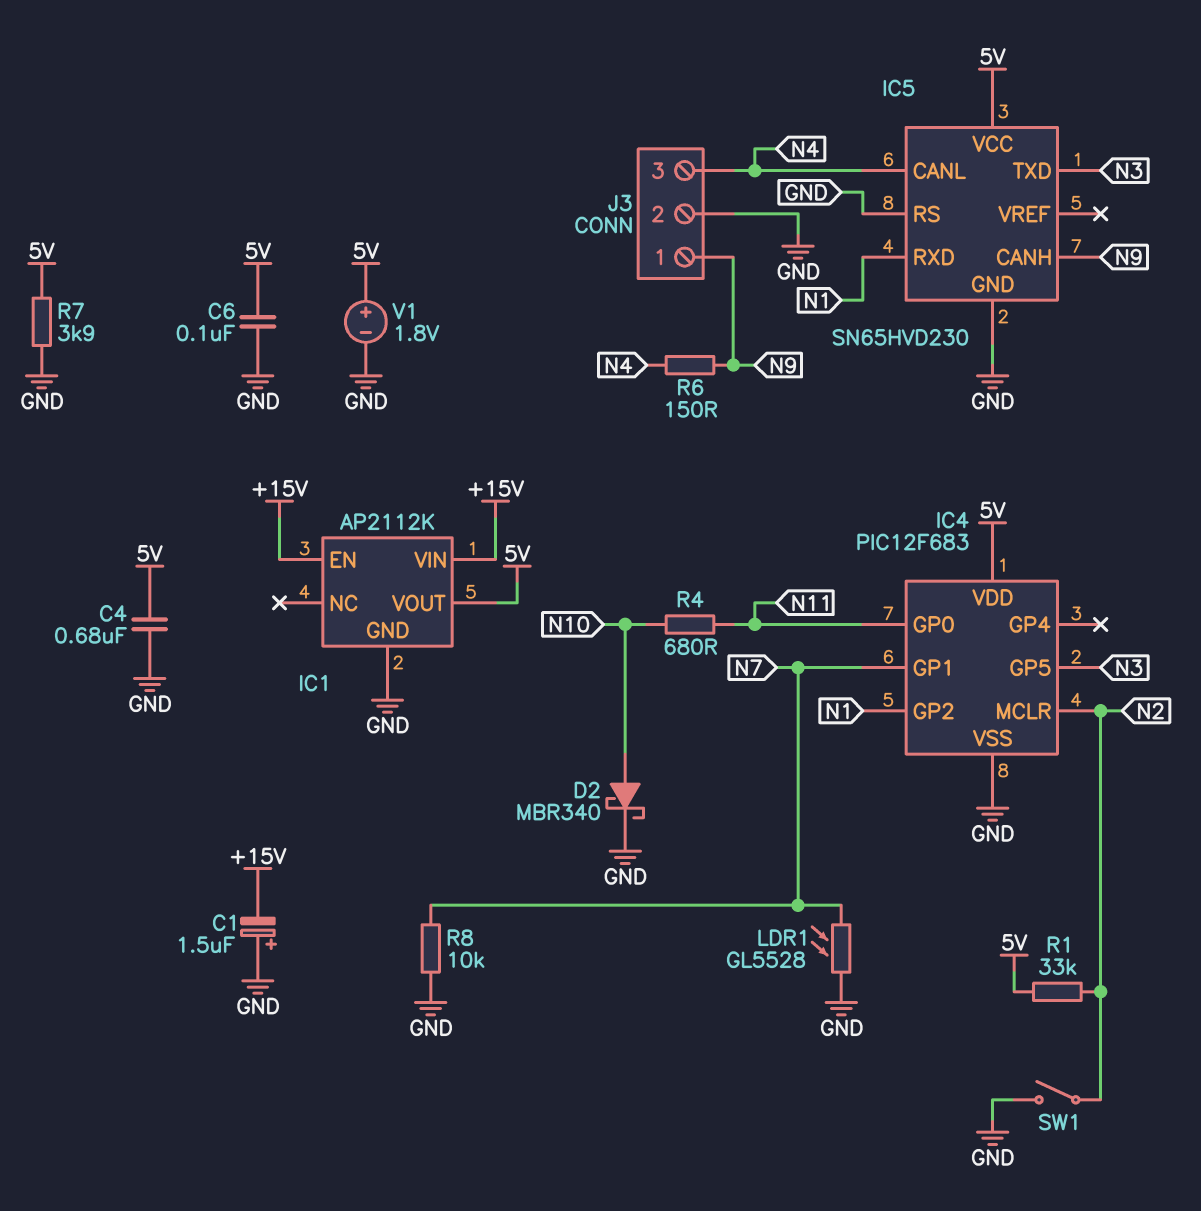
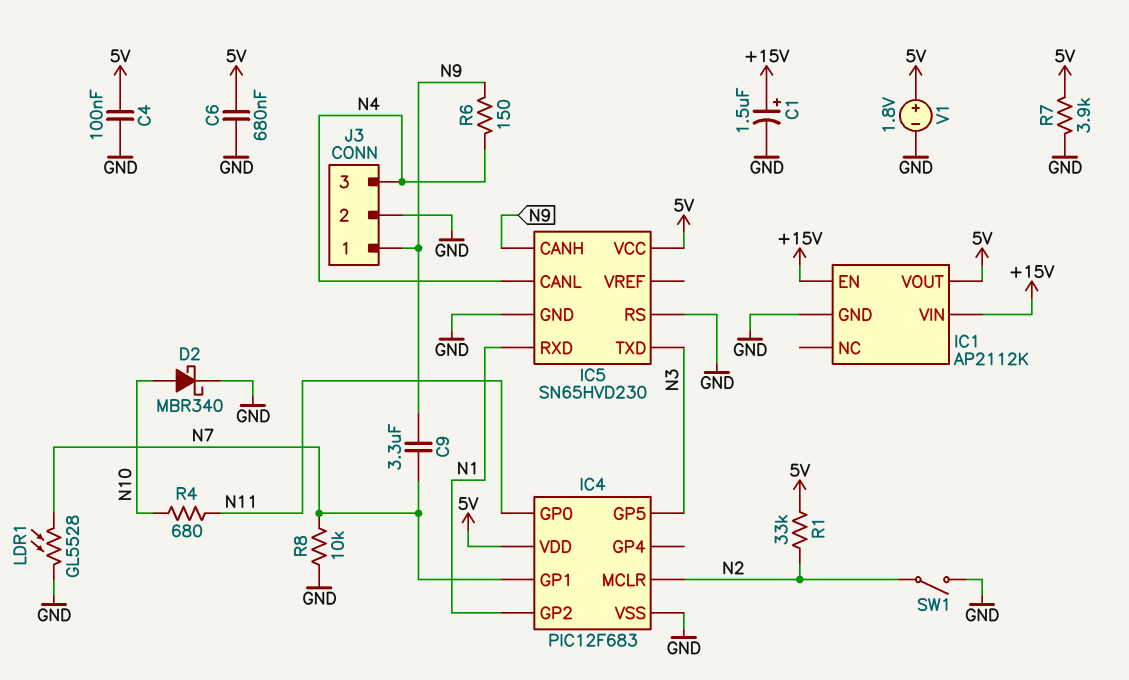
C1: 1.5uF (plus GND, minus +15V) -> 1.5uF (plus +15V, minus GND)
C4: 680nF (5V, GND) -> 100nF (5V, GND)
C6: 100nF (5V, GND) -> 680nF (5V, GND)
C9: none -> 3.3uF (N7, N9)

